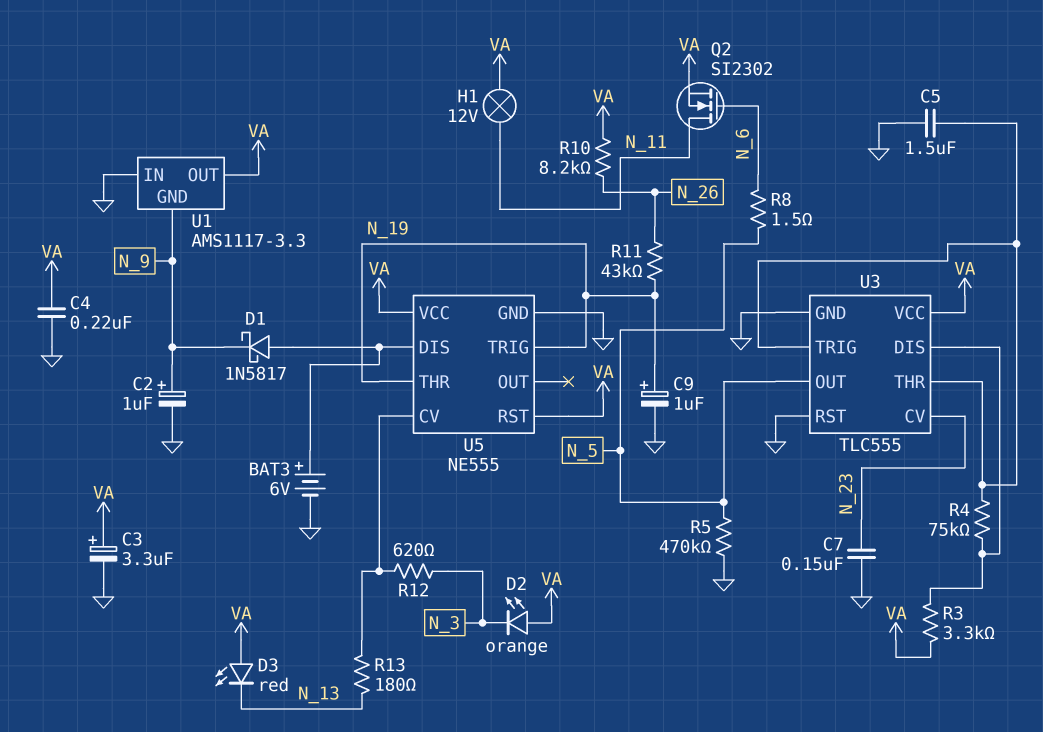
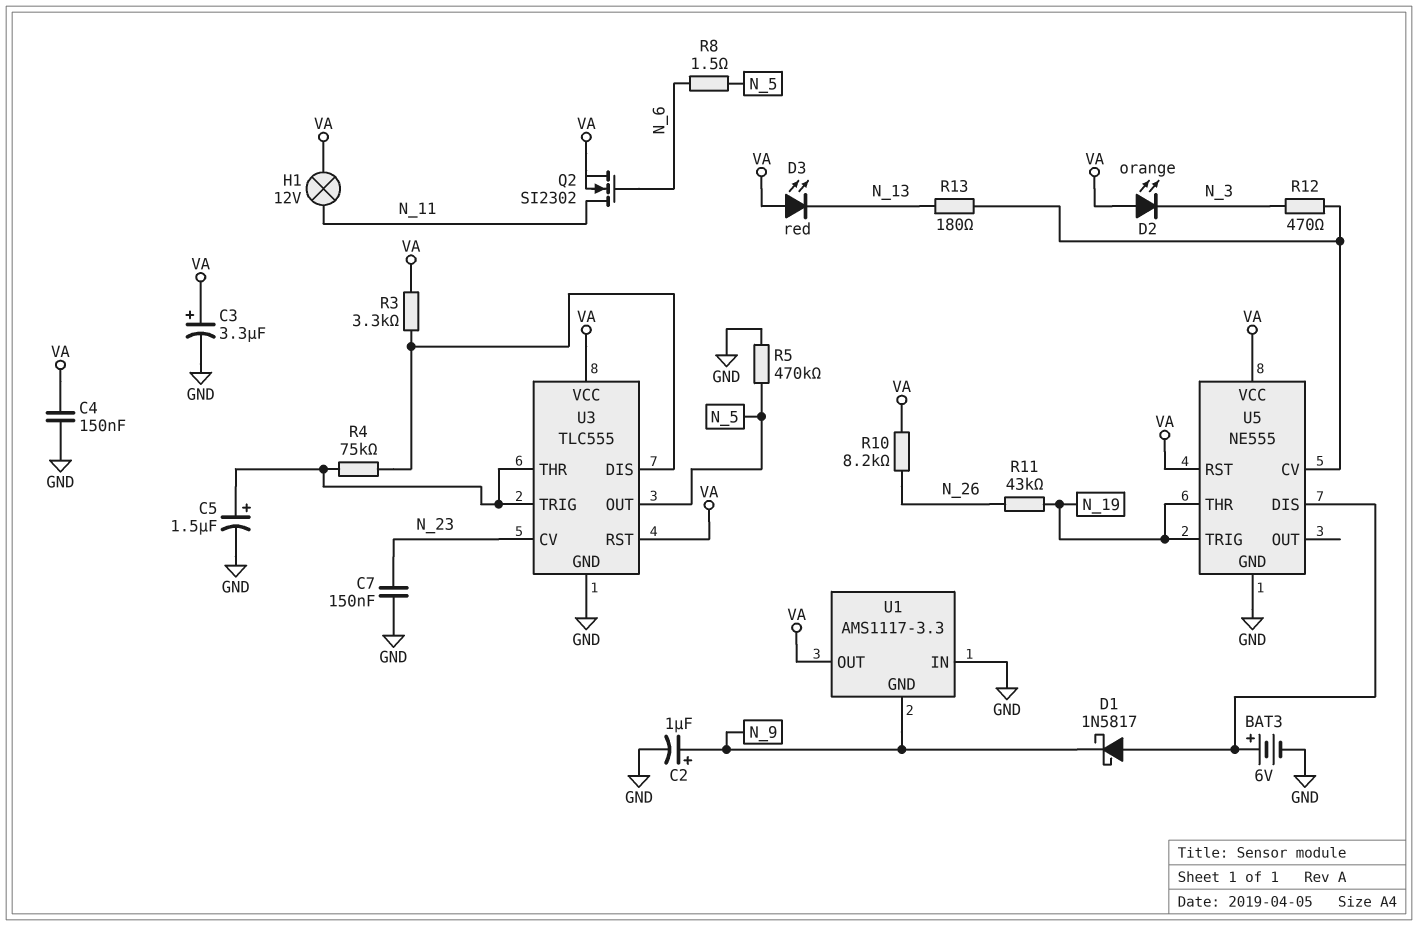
C4: 220nF (GND, VA) -> 150nF (GND, VA)
C5: 1.5uF (GND, U3/THR) -> 1.5uF (plus U3/THR, minus GND)
C9: 1uF (plus N_19, minus GND) -> none
R12: 620 (N_3, U5/CV) -> 470 (N_3, U5/CV)
U3 pin RST: GND -> VA

